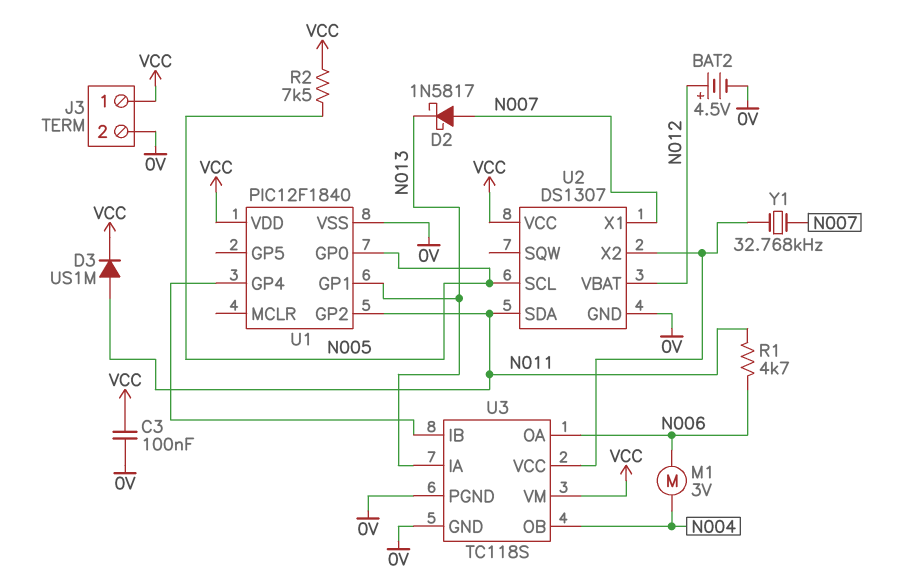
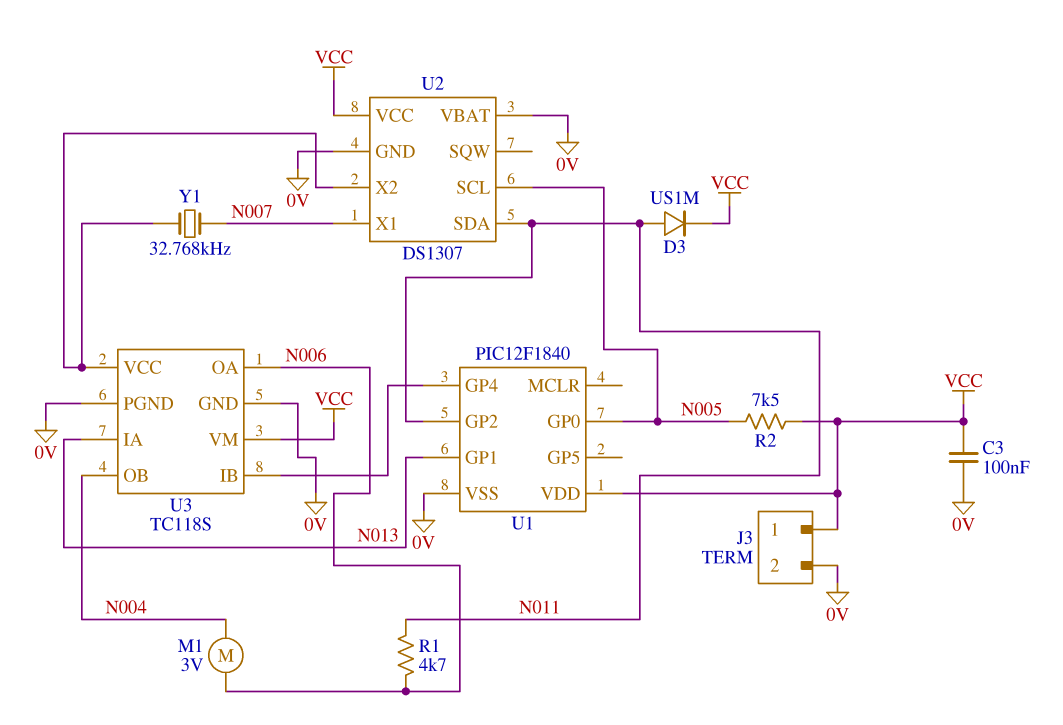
BAT2: 4.5V (plus N012, minus 0V) -> none
D2: schottky 1N5817 (A N007, K N013) -> none
U2 pin VBAT: N012 -> 0V

